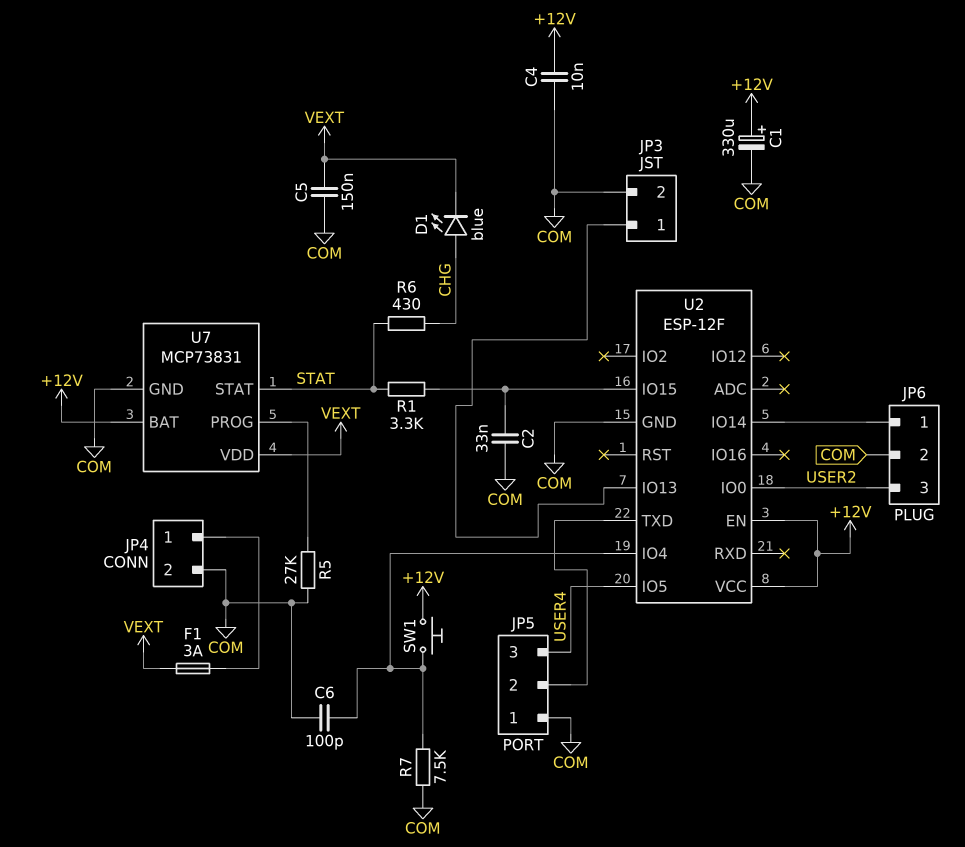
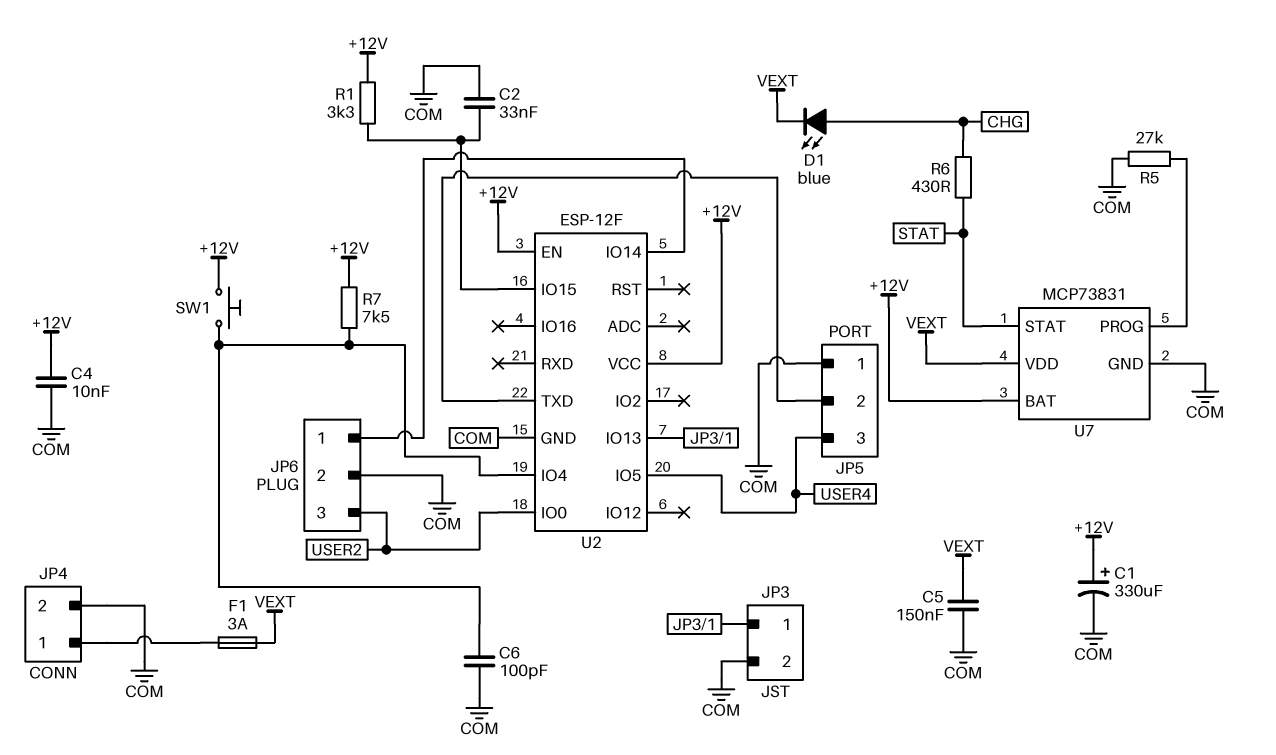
R1: 3.3k (STAT, U2/IO15) -> 3.3k (+12V, U2/IO15)
R7: 7.5k (COM, U2/IO4) -> 7.5k (+12V, U2/IO4)

